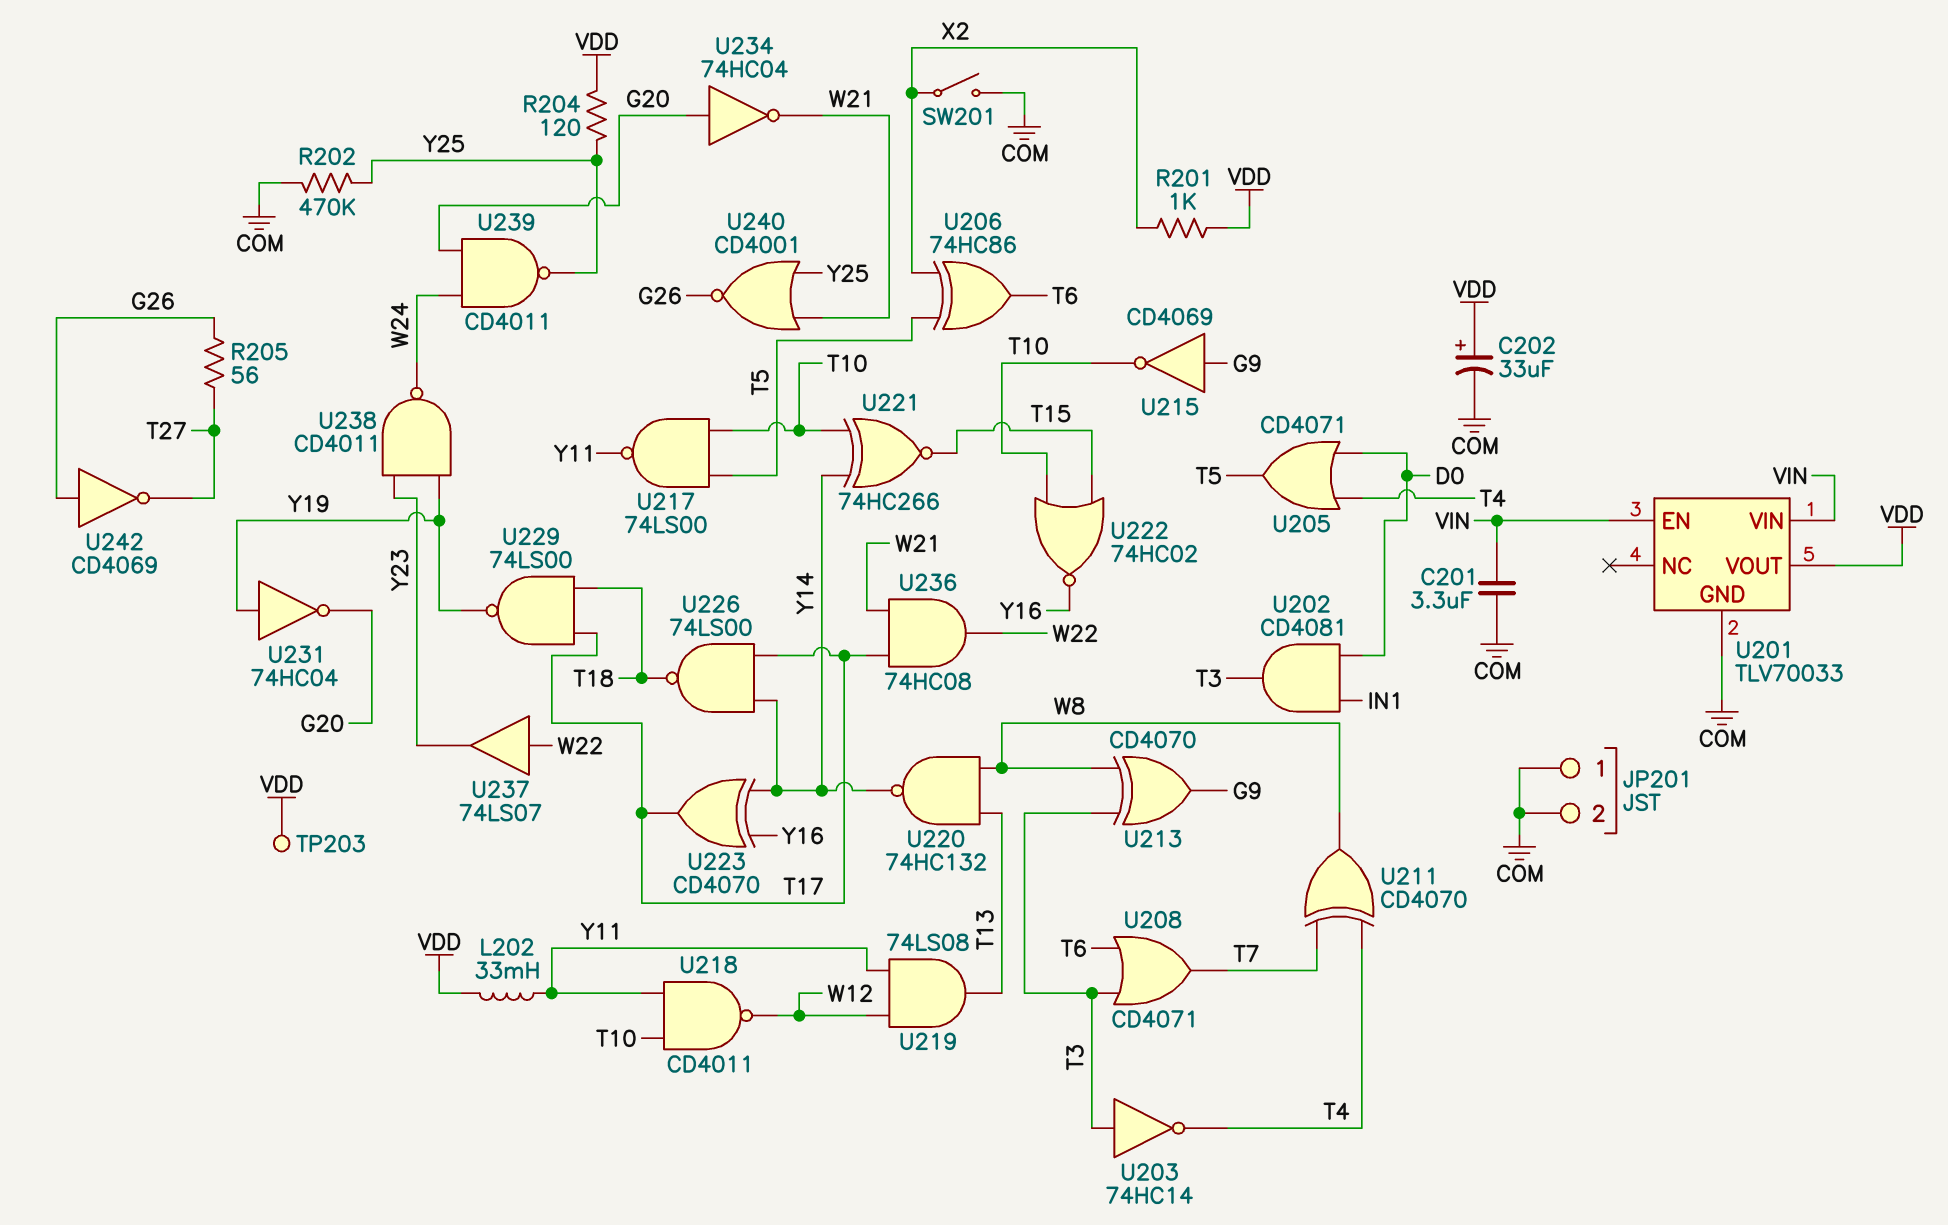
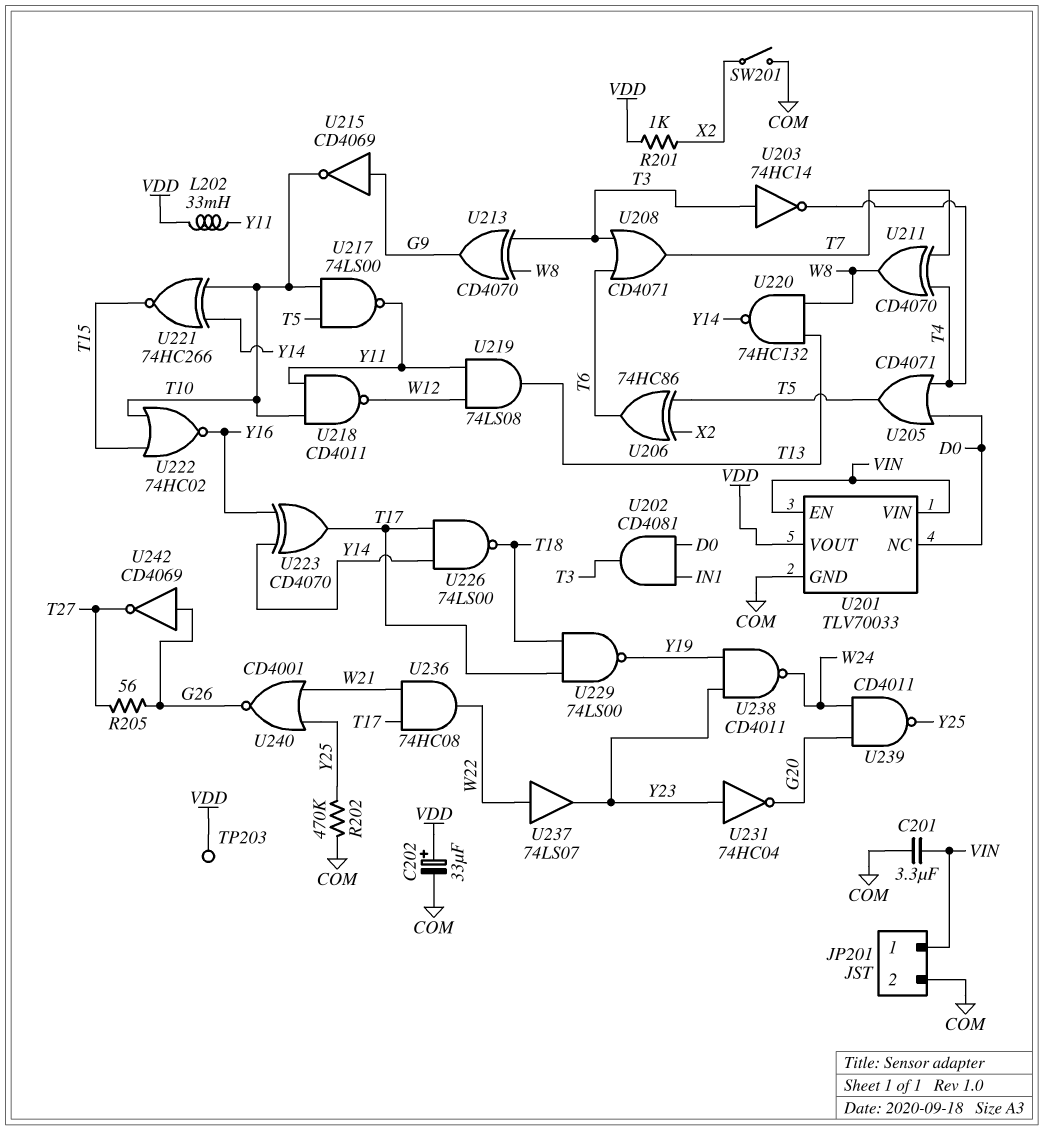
JP201 pin 1: COM -> VIN
R204: 120 (VDD, Y25) -> none
U201 pin NC: none -> D0
U231: NOT 74HC04 (in Y19, out G20) -> NOT 74HC04 (in Y23, out G20)
U234: NOT 74HC04 (in G20, out W21) -> none

